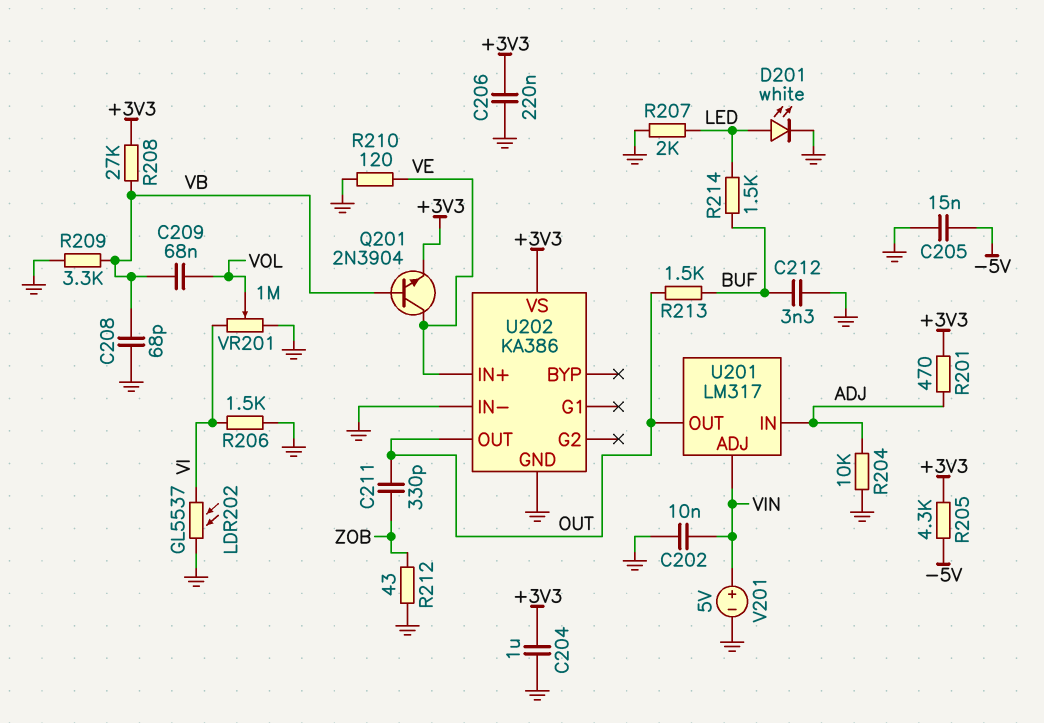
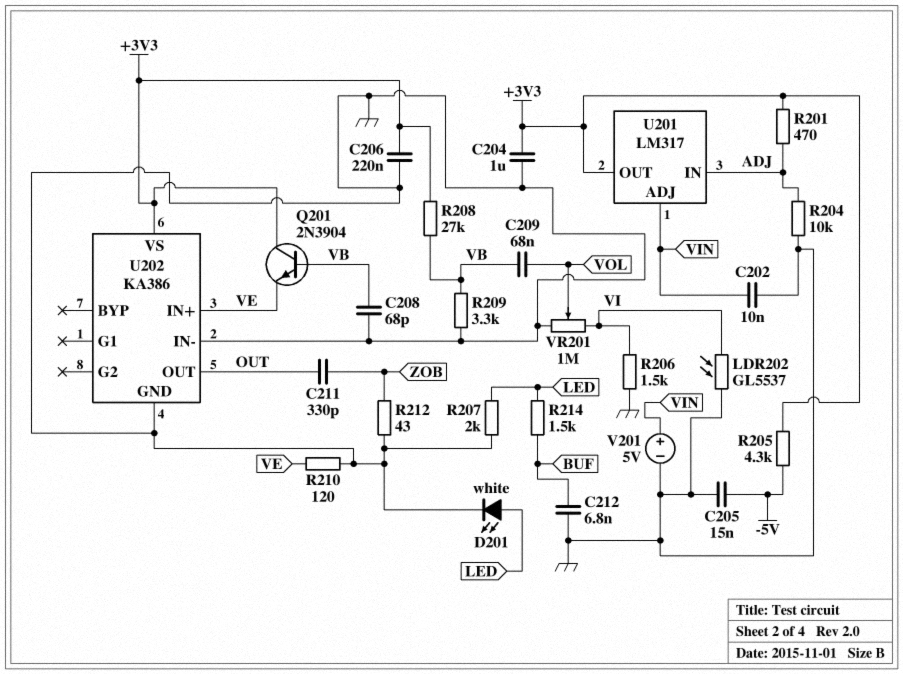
C212: 3.3nF (BUF, GND) -> 6.8nF (BUF, GND)
Q201: NPN 2N3904 (B VB, C VE, E +3V3) -> NPN 2N3904 (B VB, C +3V3, E VE)
R213: 1.5k (BUF, OUT) -> none
U201 pin OUT: OUT -> +3V3

